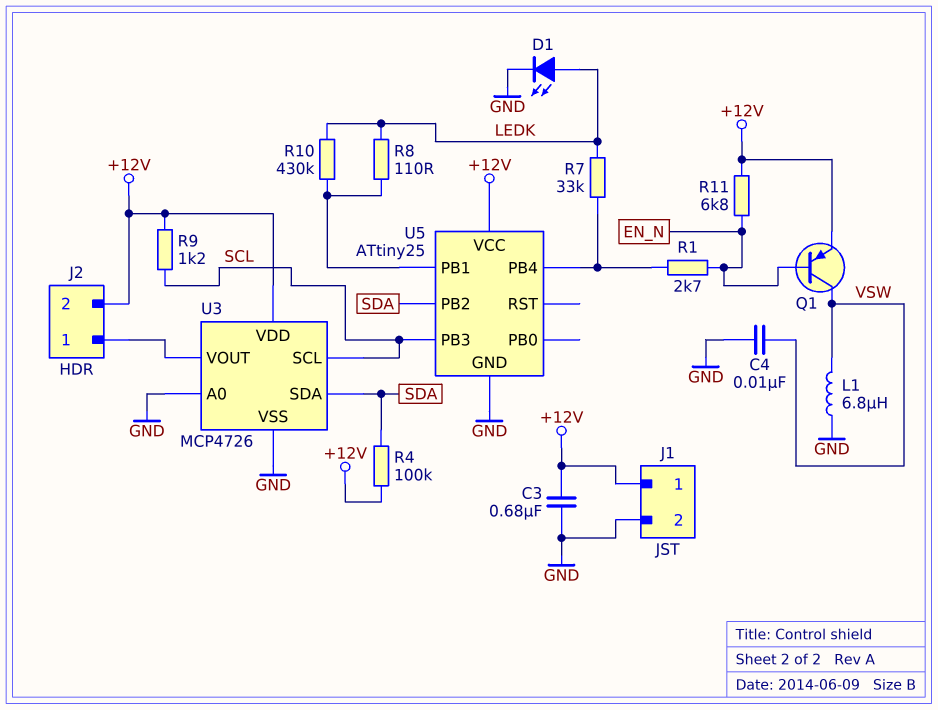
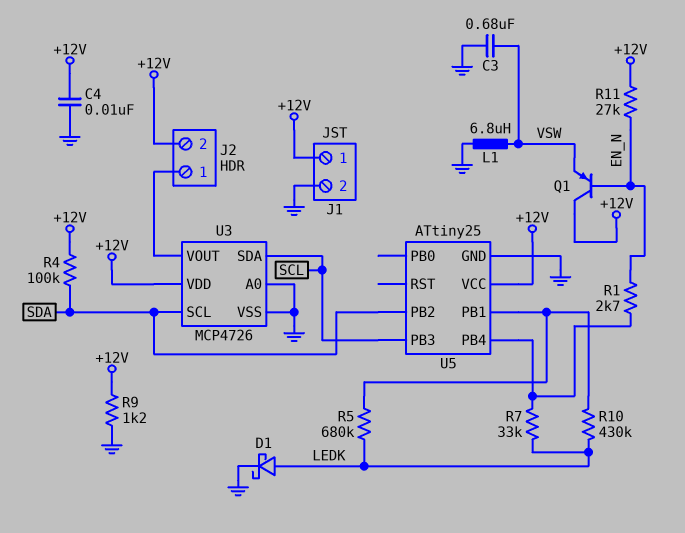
C3: 680nF (+12V, GND) -> 680nF (GND, VSW)
C4: 10nF (GND, VSW) -> 10nF (+12V, GND)
D1: LED (A LEDK, K GND) -> schottky (A LEDK, K GND)
Q1: PNP (B EN_N, C VSW, E +12V) -> PNP (B EN_N, C +12V, E VSW)
R5: none -> 680k (LEDK, U5/PB1)
R8: 110 (LEDK, U5/PB1) -> none
R9: 1.2k (+12V, SCL) -> 1.2k (+12V, GND)
R11: 6.8k (+12V, EN_N) -> 27k (+12V, EN_N)
U3 pin SCL: SCL -> SDA
U3 pin SDA: SDA -> SCL

